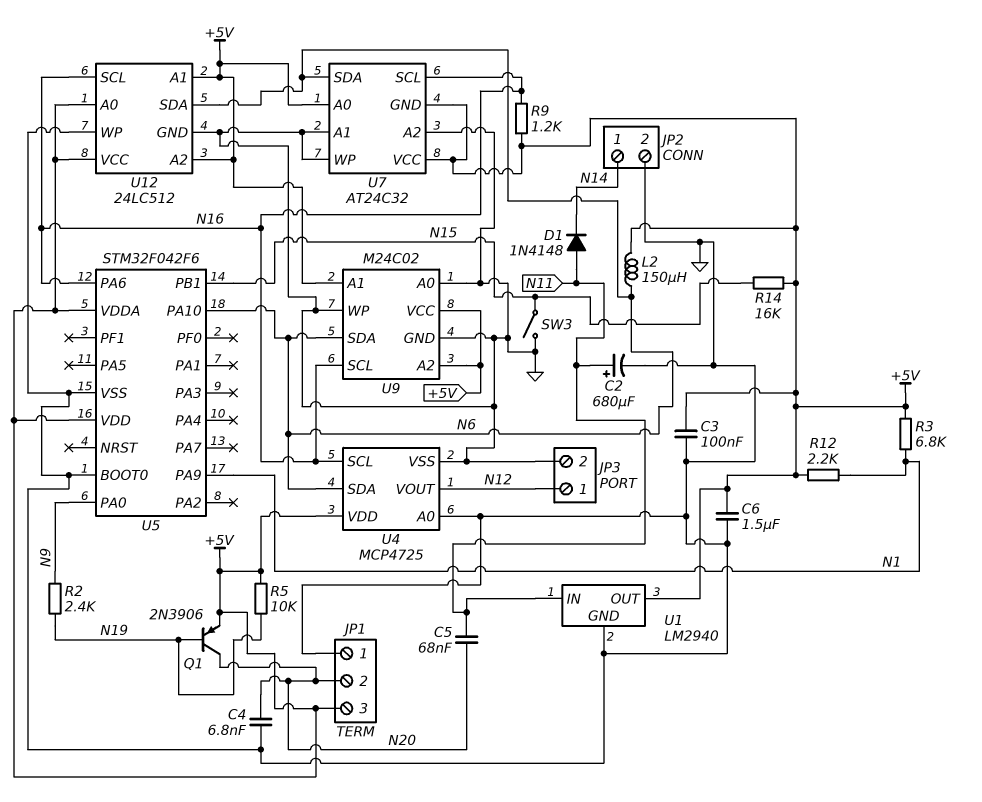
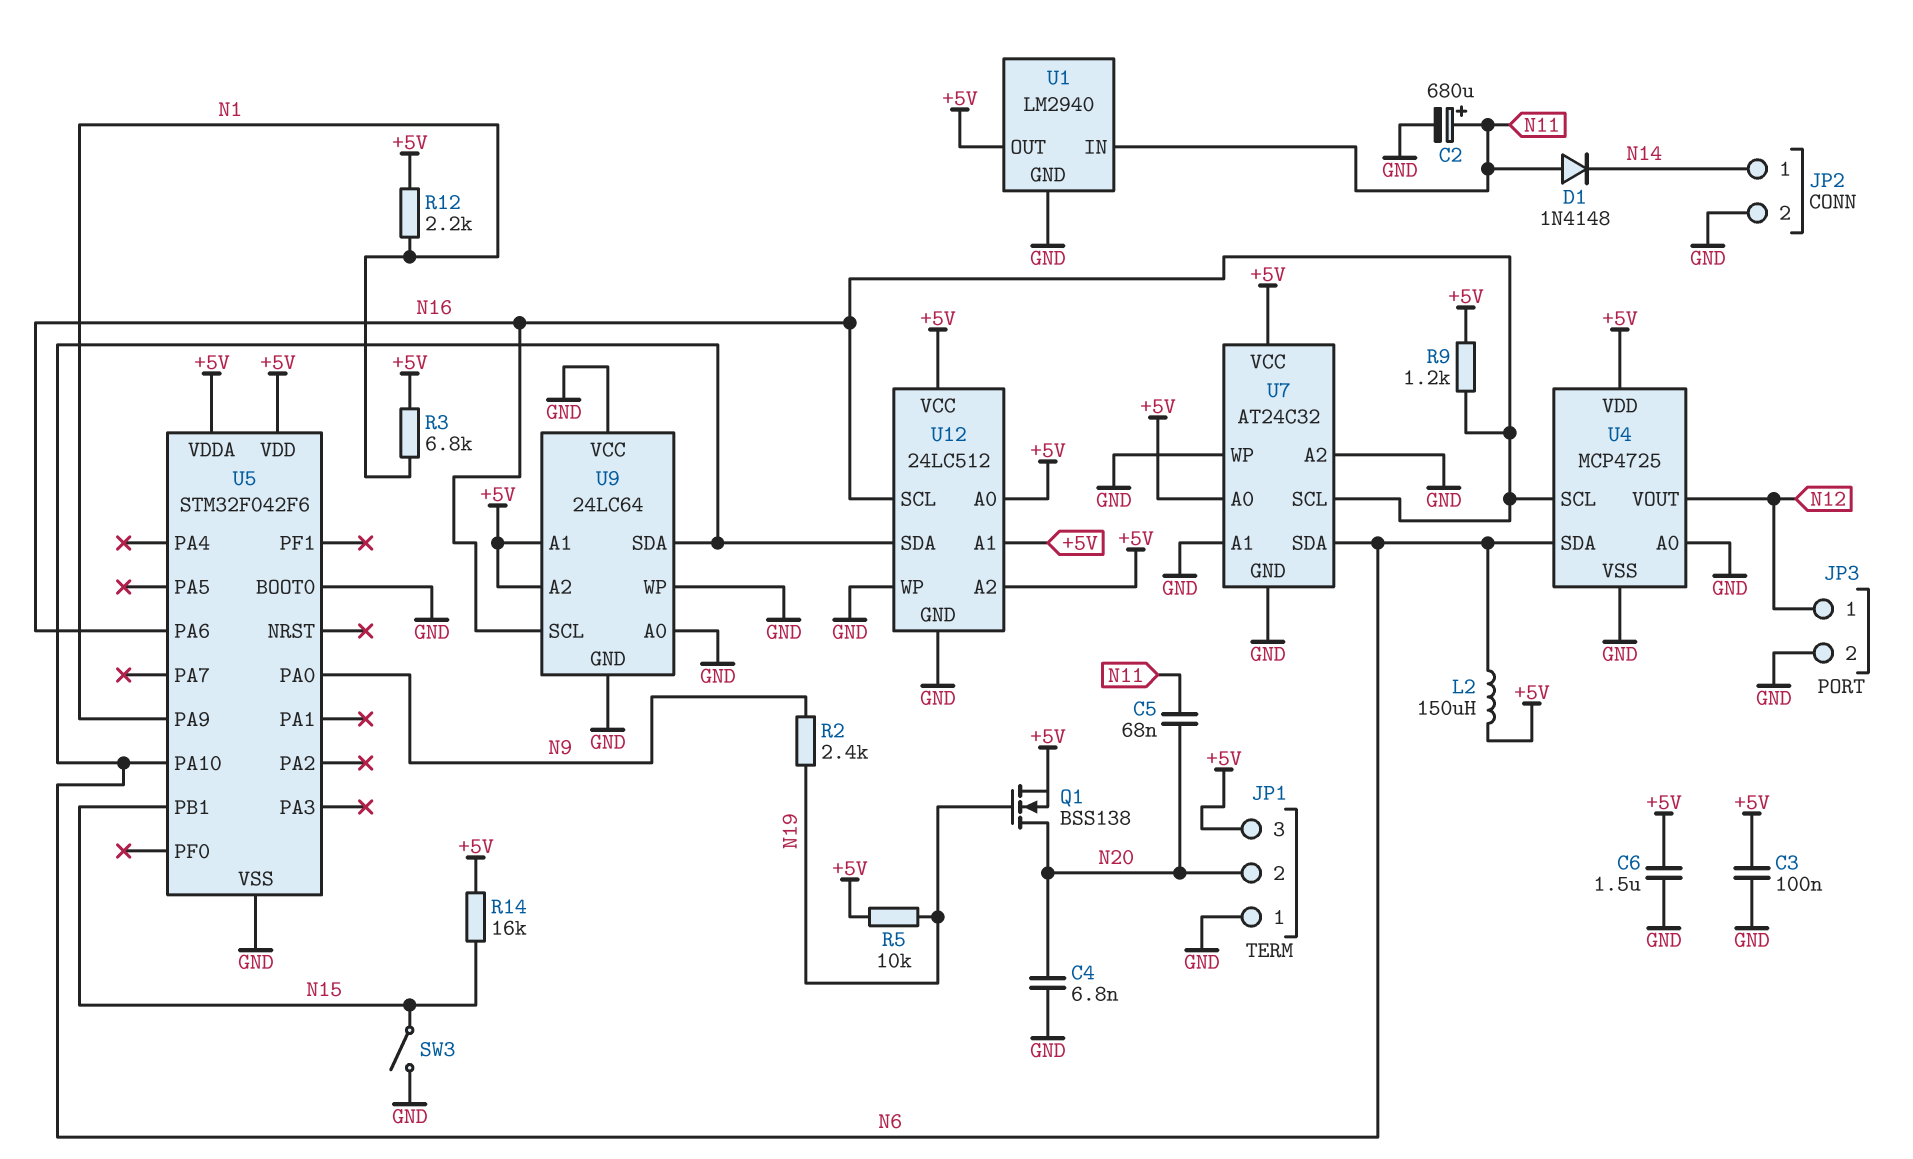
Q1: PNP 2N3906 (B N19, C N20, E +5V) -> NMOS BSS138 (G N19, D N20, S +5V)
U7 pin GND: +5V -> GND
U9: M24C02 -> 24LC64
U9 pin VCC: +5V -> GND

